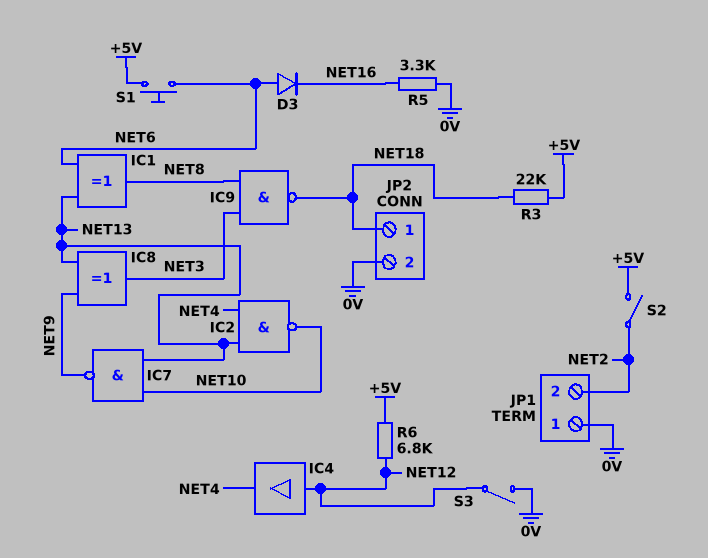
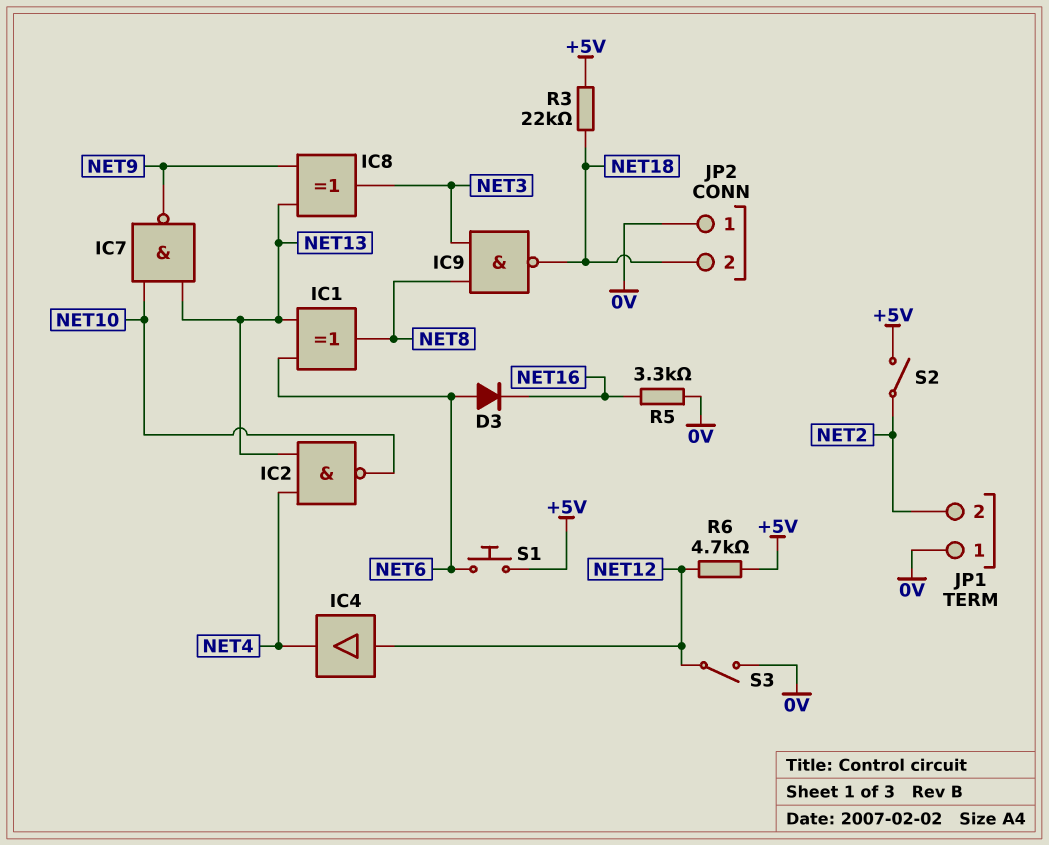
JP2 pin 1: NET18 -> 0V
JP2 pin 2: 0V -> NET18
R6: 6.8k (+5V, NET12) -> 4.7k (+5V, NET12)

